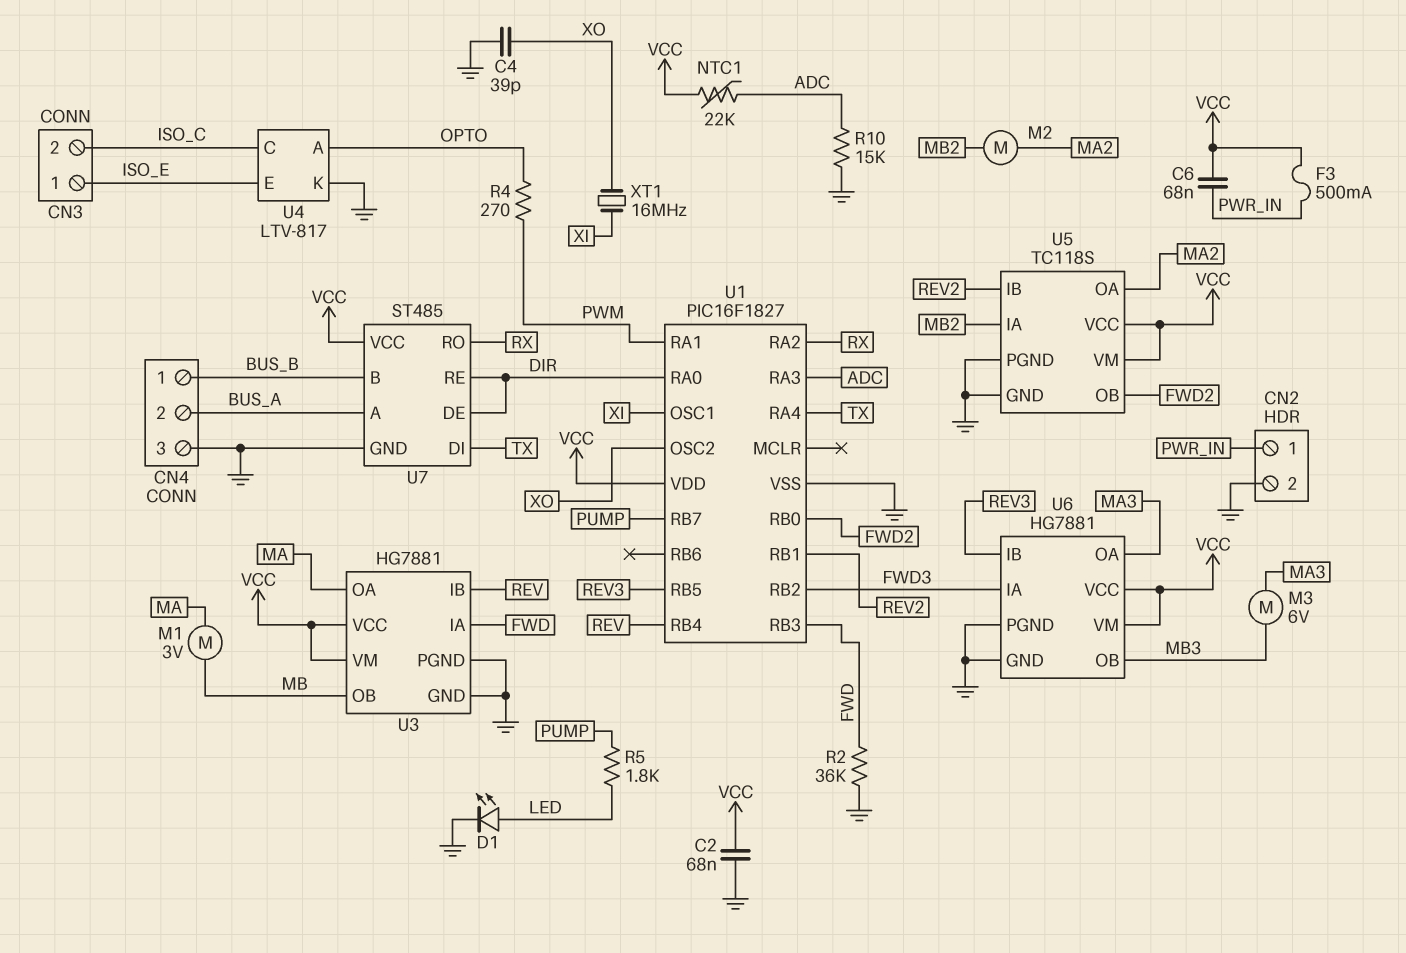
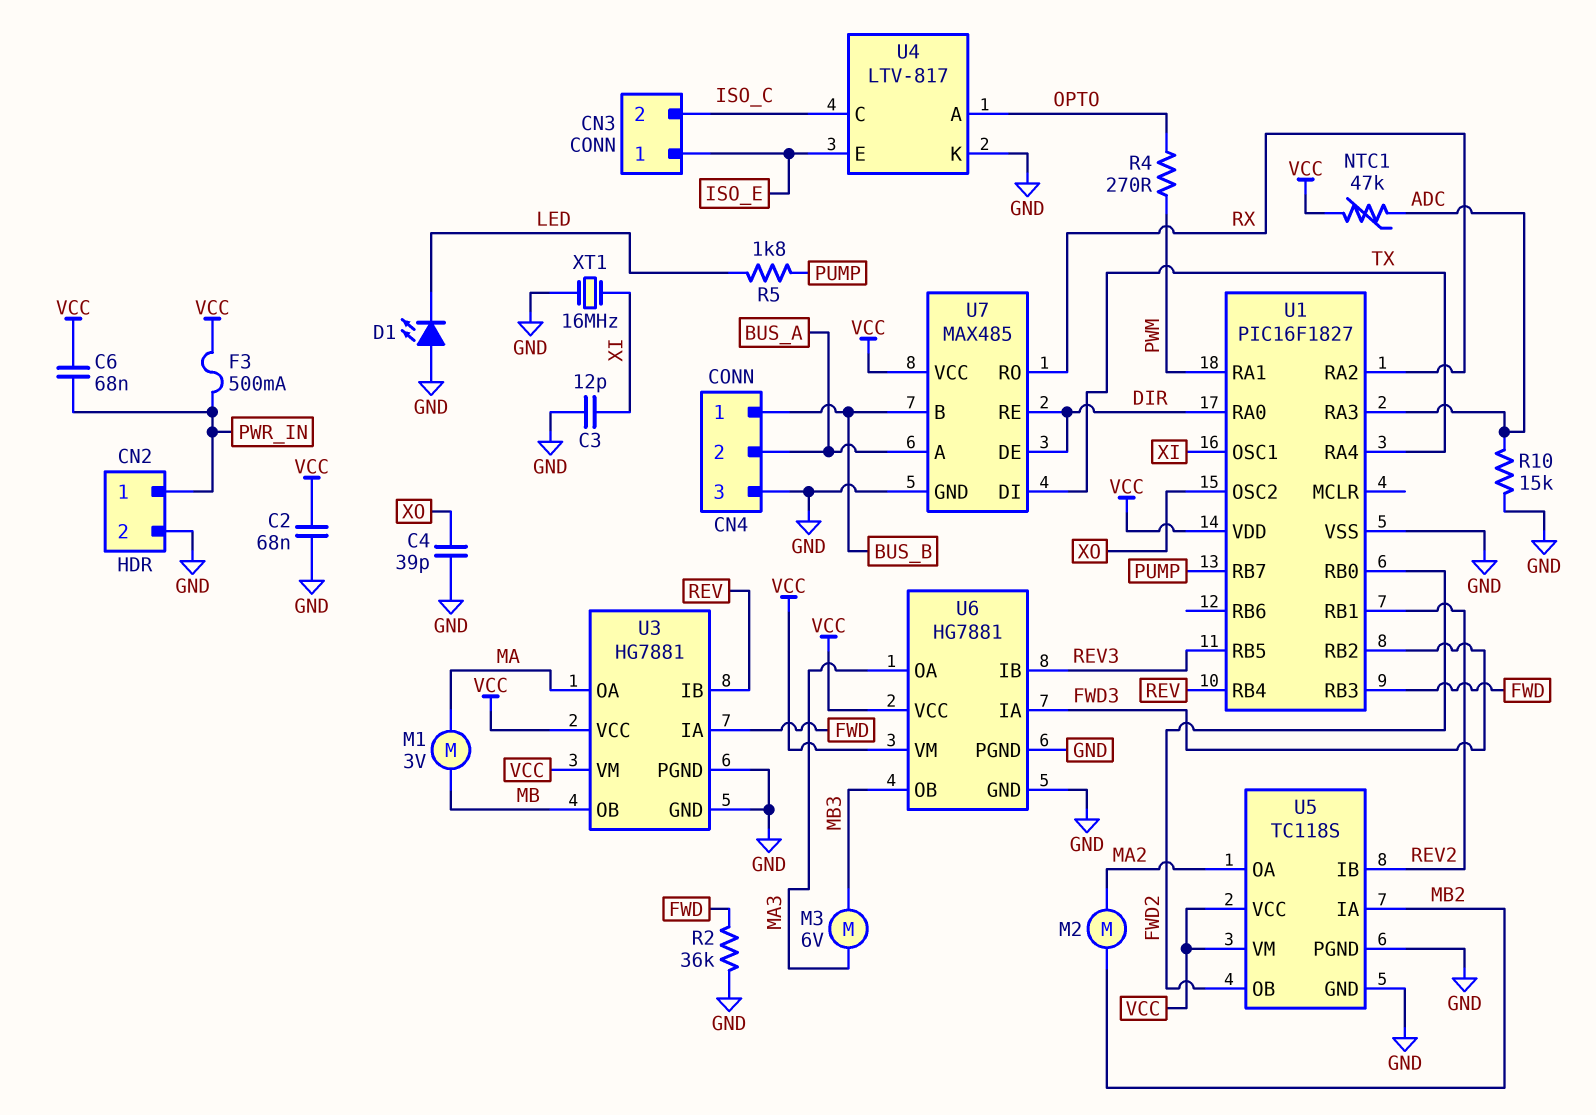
C3: none -> 12pF (GND, XI)
D1: LED (A LED, K GND) -> LED (A GND, K LED)
NTC1: 22k (ADC, VCC) -> 47k (ADC, VCC)
U7: ST485 -> MAX485
XT1: 16MHz (XI, XO) -> 16MHz (GND, XI)

